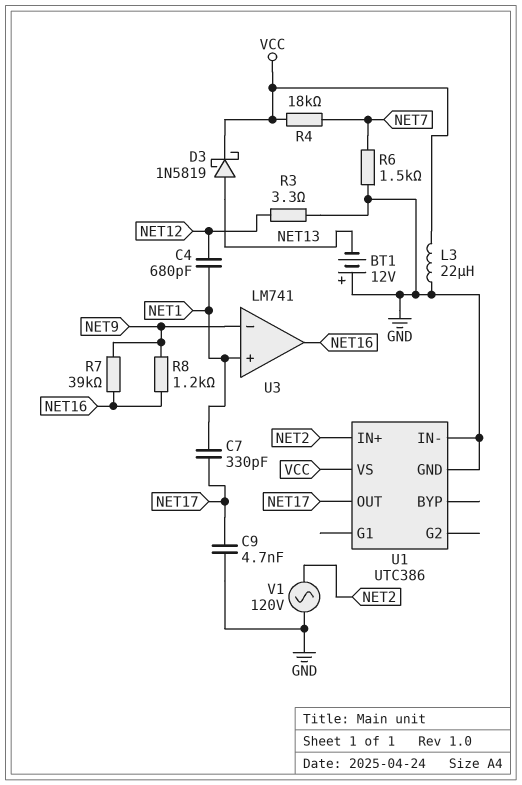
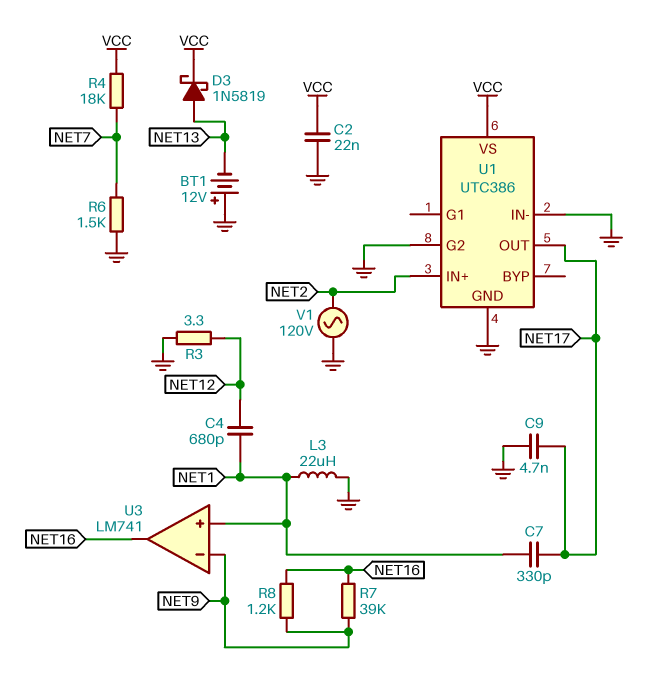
C2: none -> 22nF (GND, VCC)
L3: 22uH (GND, VCC) -> 22uH (GND, NET1)
U1 pin G2: none -> GND

